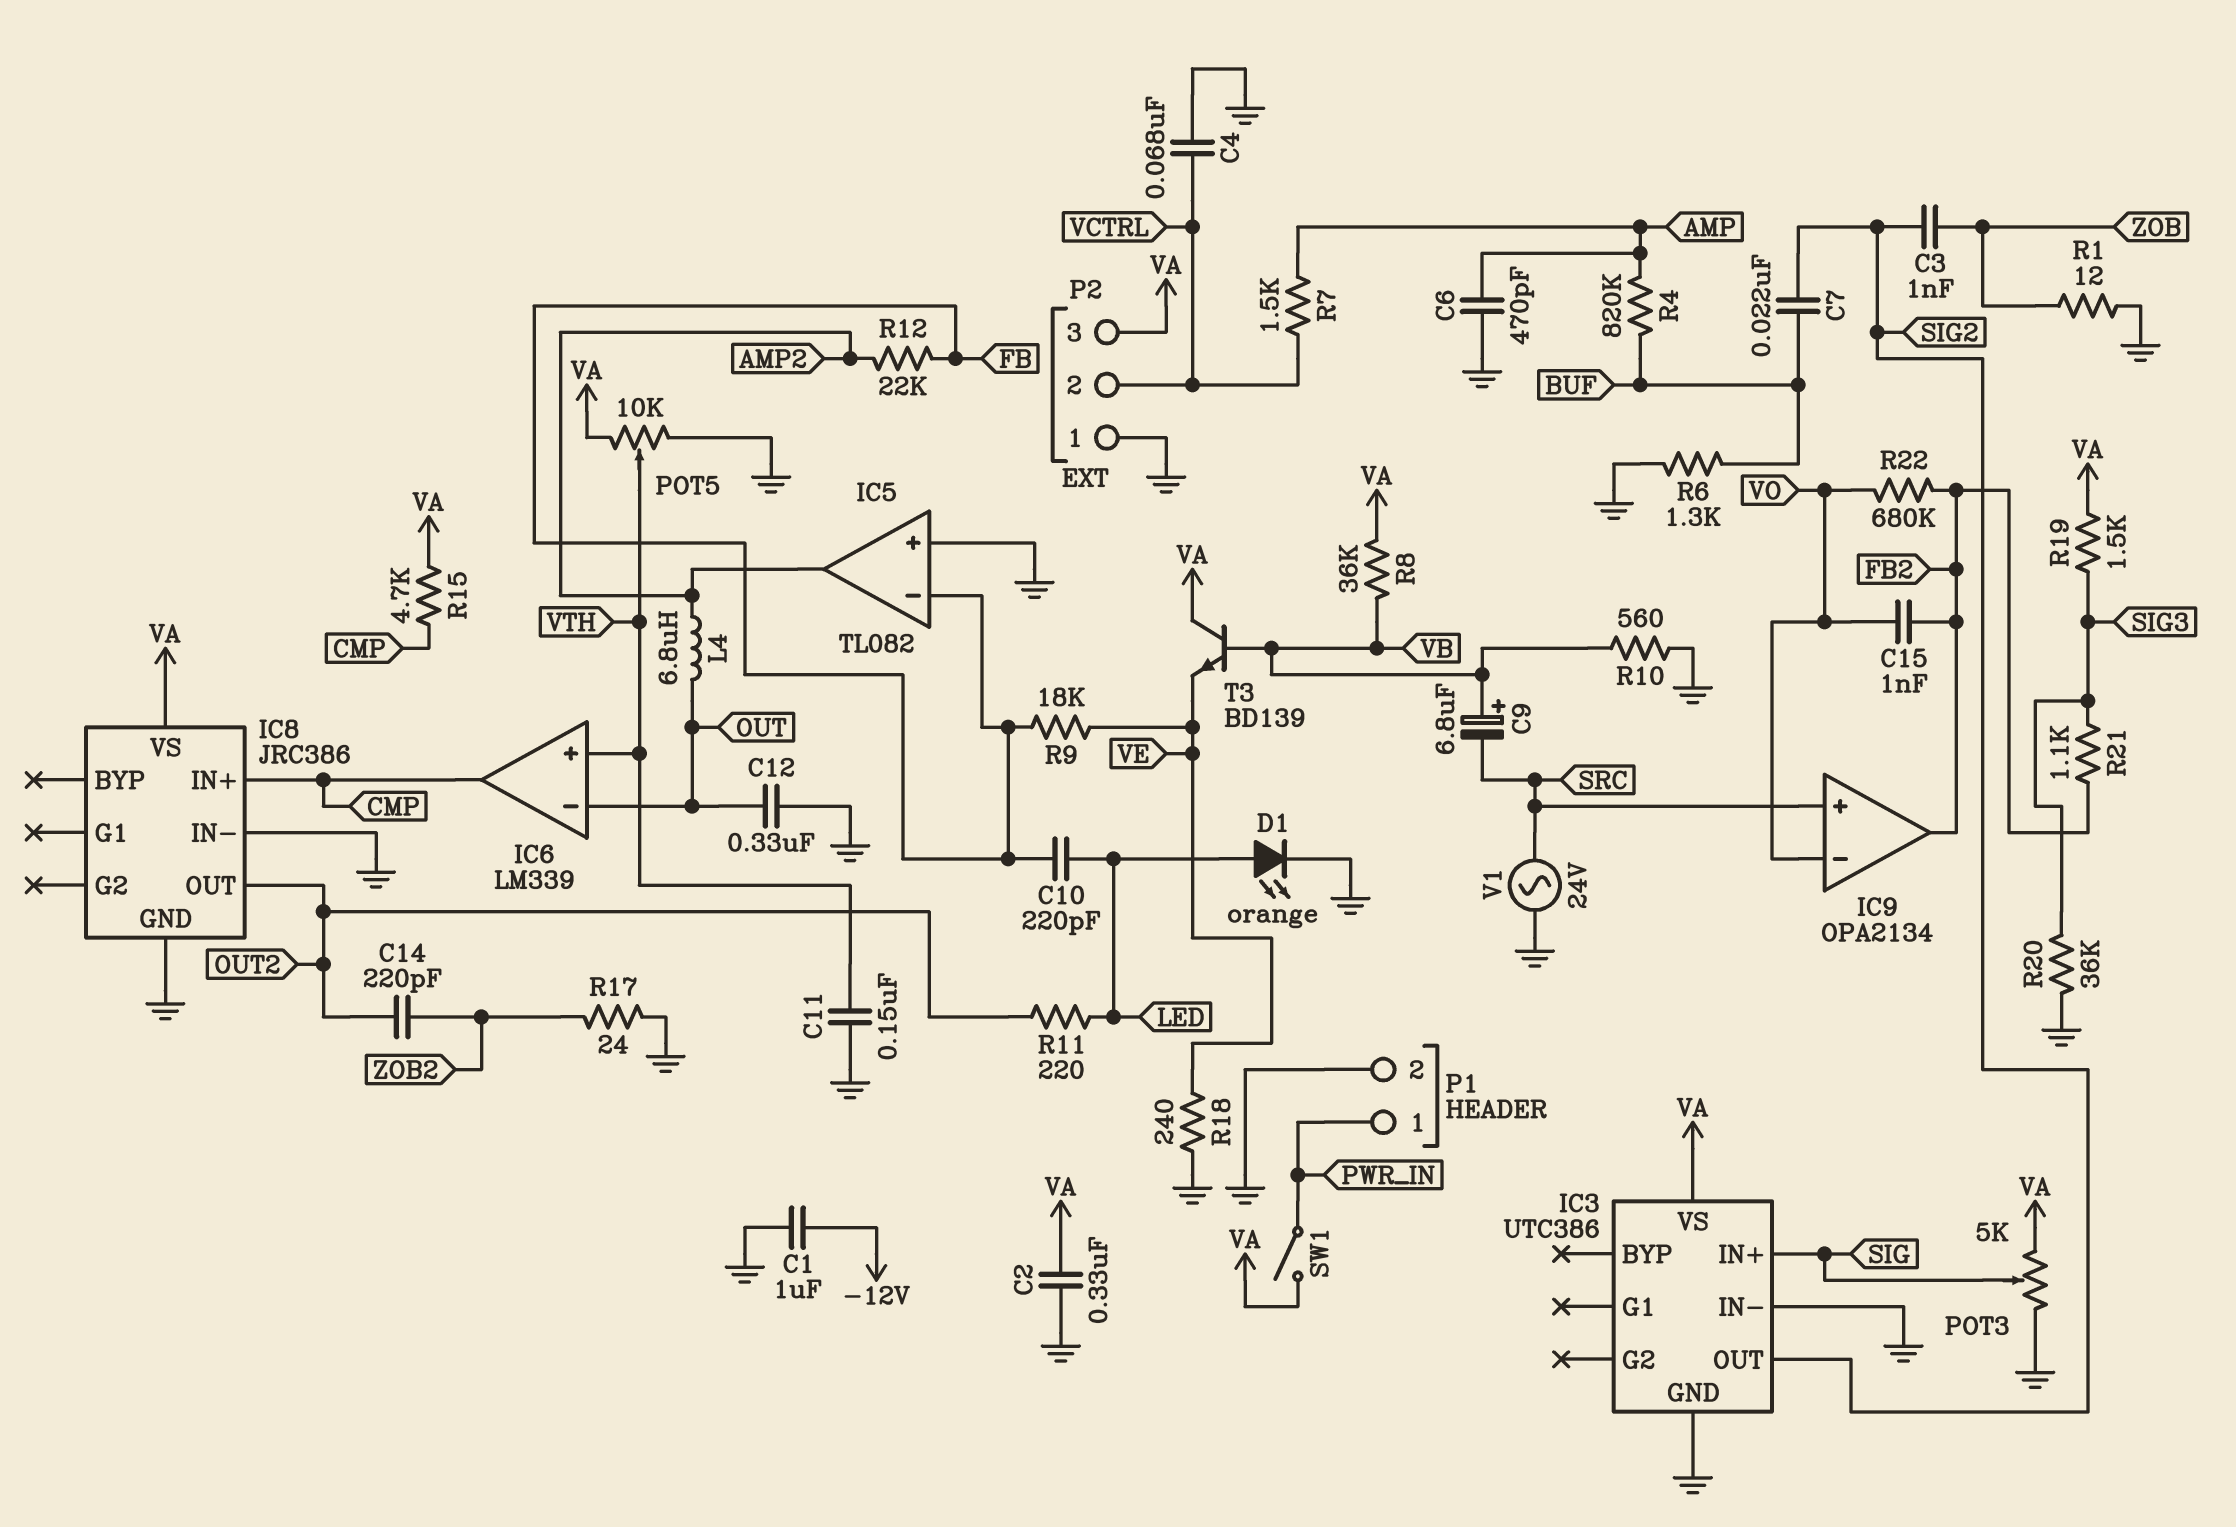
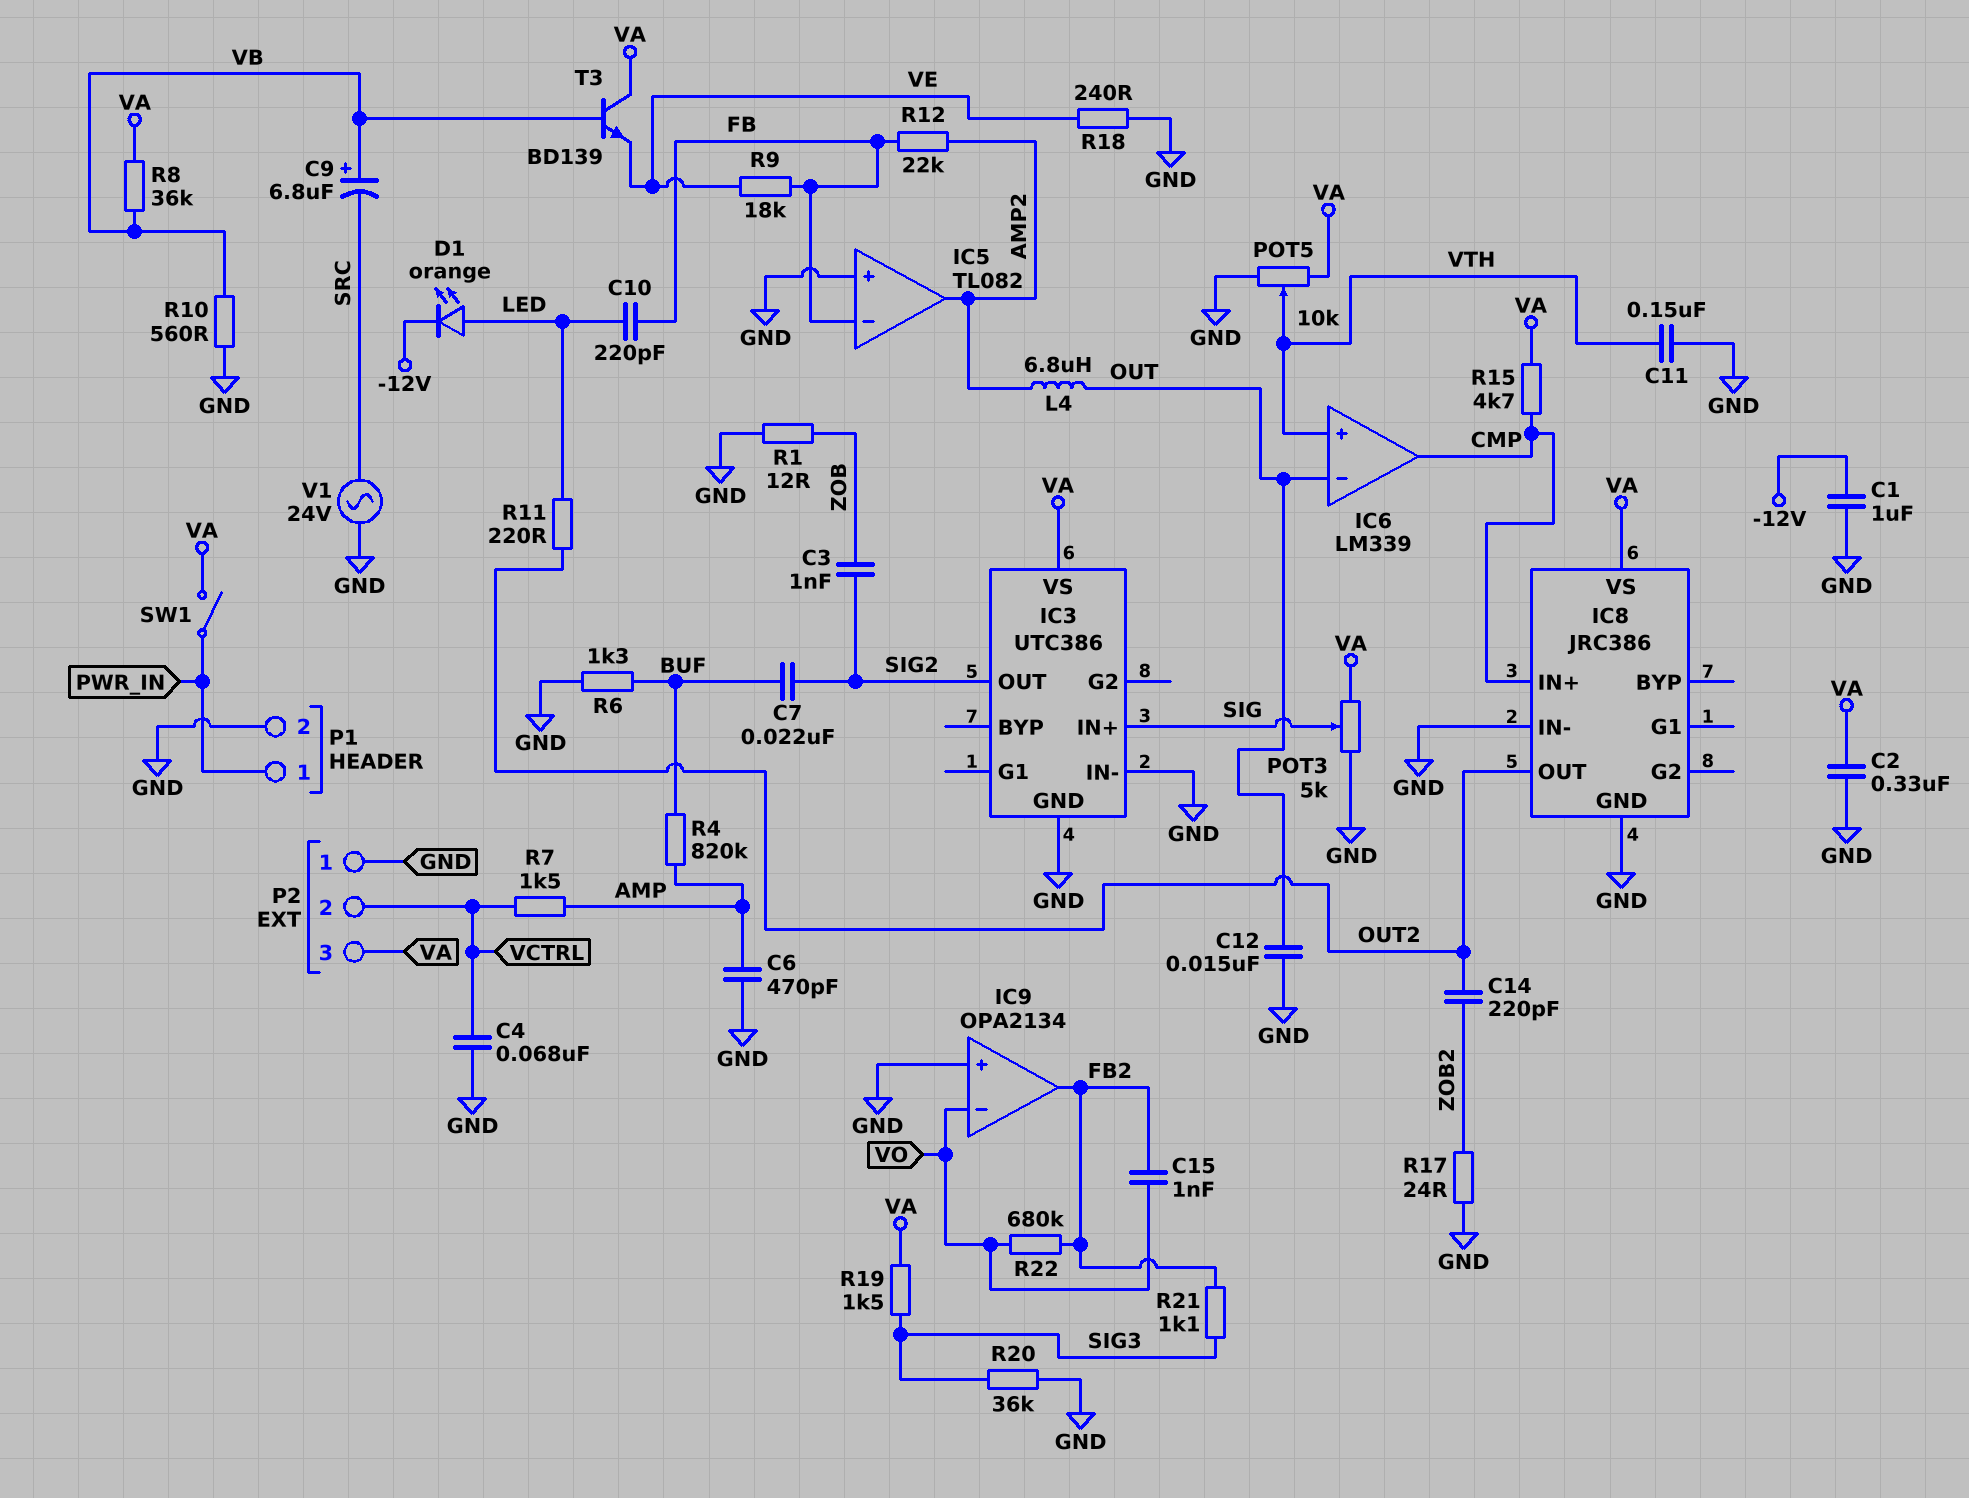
C12: 330nF (GND, OUT) -> 15nF (GND, OUT)
D1: LED orange (A LED, K GND) -> LED orange (A LED, K -12V)
IC9 pin in+: SRC -> GND

